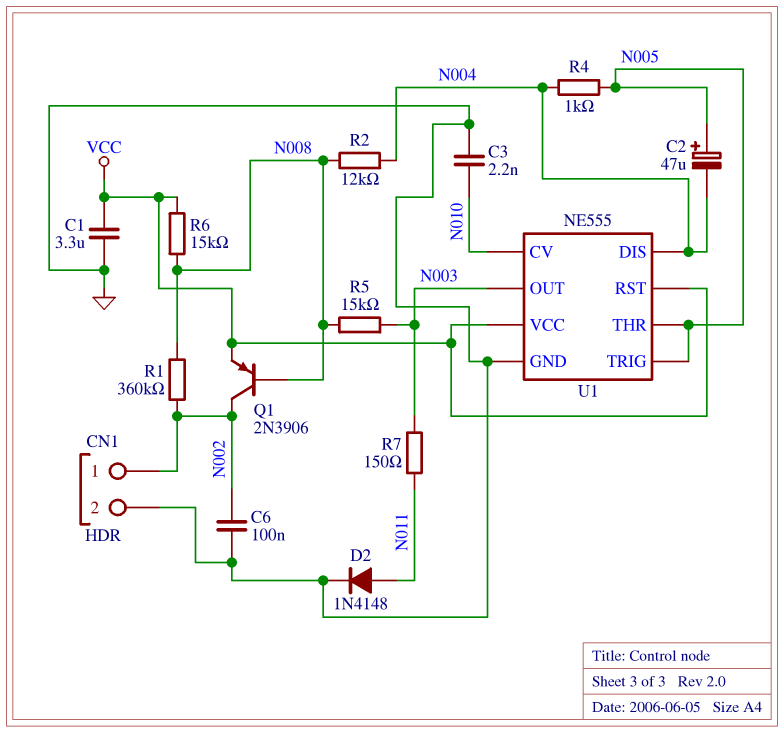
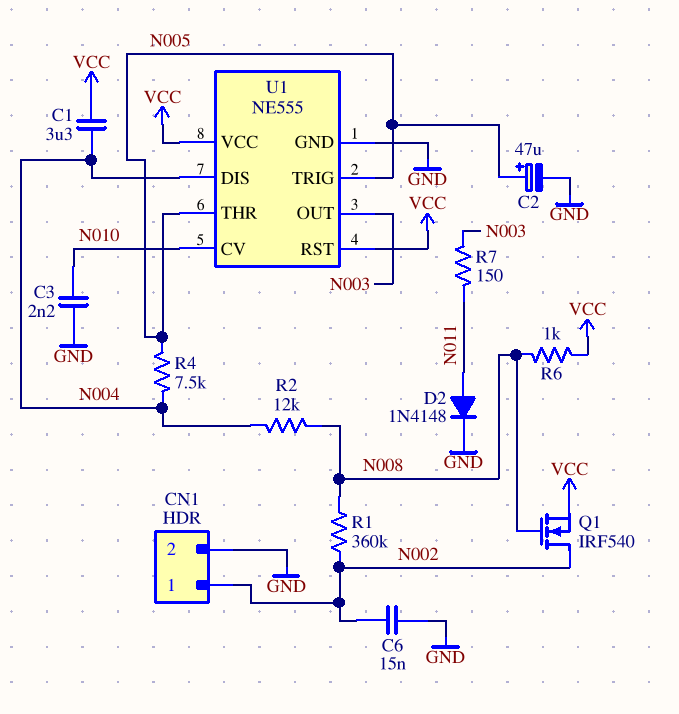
C1: 3.3uF (GND, VCC) -> 3.3uF (N004, VCC)
C2: 47uF (plus N005, minus N004) -> 47uF (plus N005, minus GND)
C6: 100nF (GND, N002) -> 15nF (GND, N002)
Q1: PNP 2N3906 (B N008, C N002, E VCC) -> NMOS IRF540 (G N008, D N002, S VCC)
R4: 1k (N004, N005) -> 7.5k (N004, N005)
R5: 15k (N003, N008) -> none
R6: 15k (N008, VCC) -> 1k (N008, VCC)

